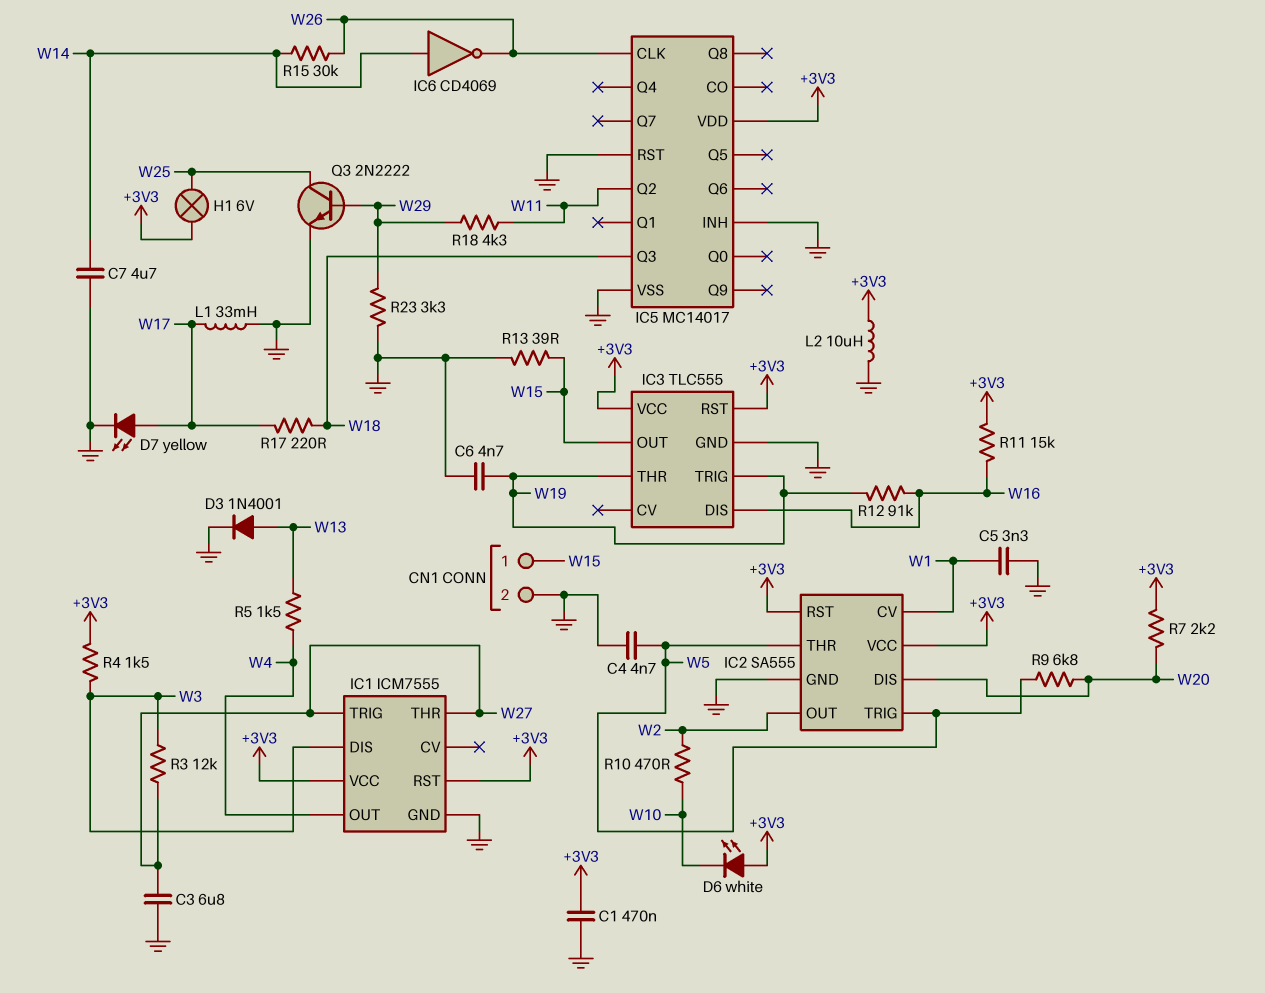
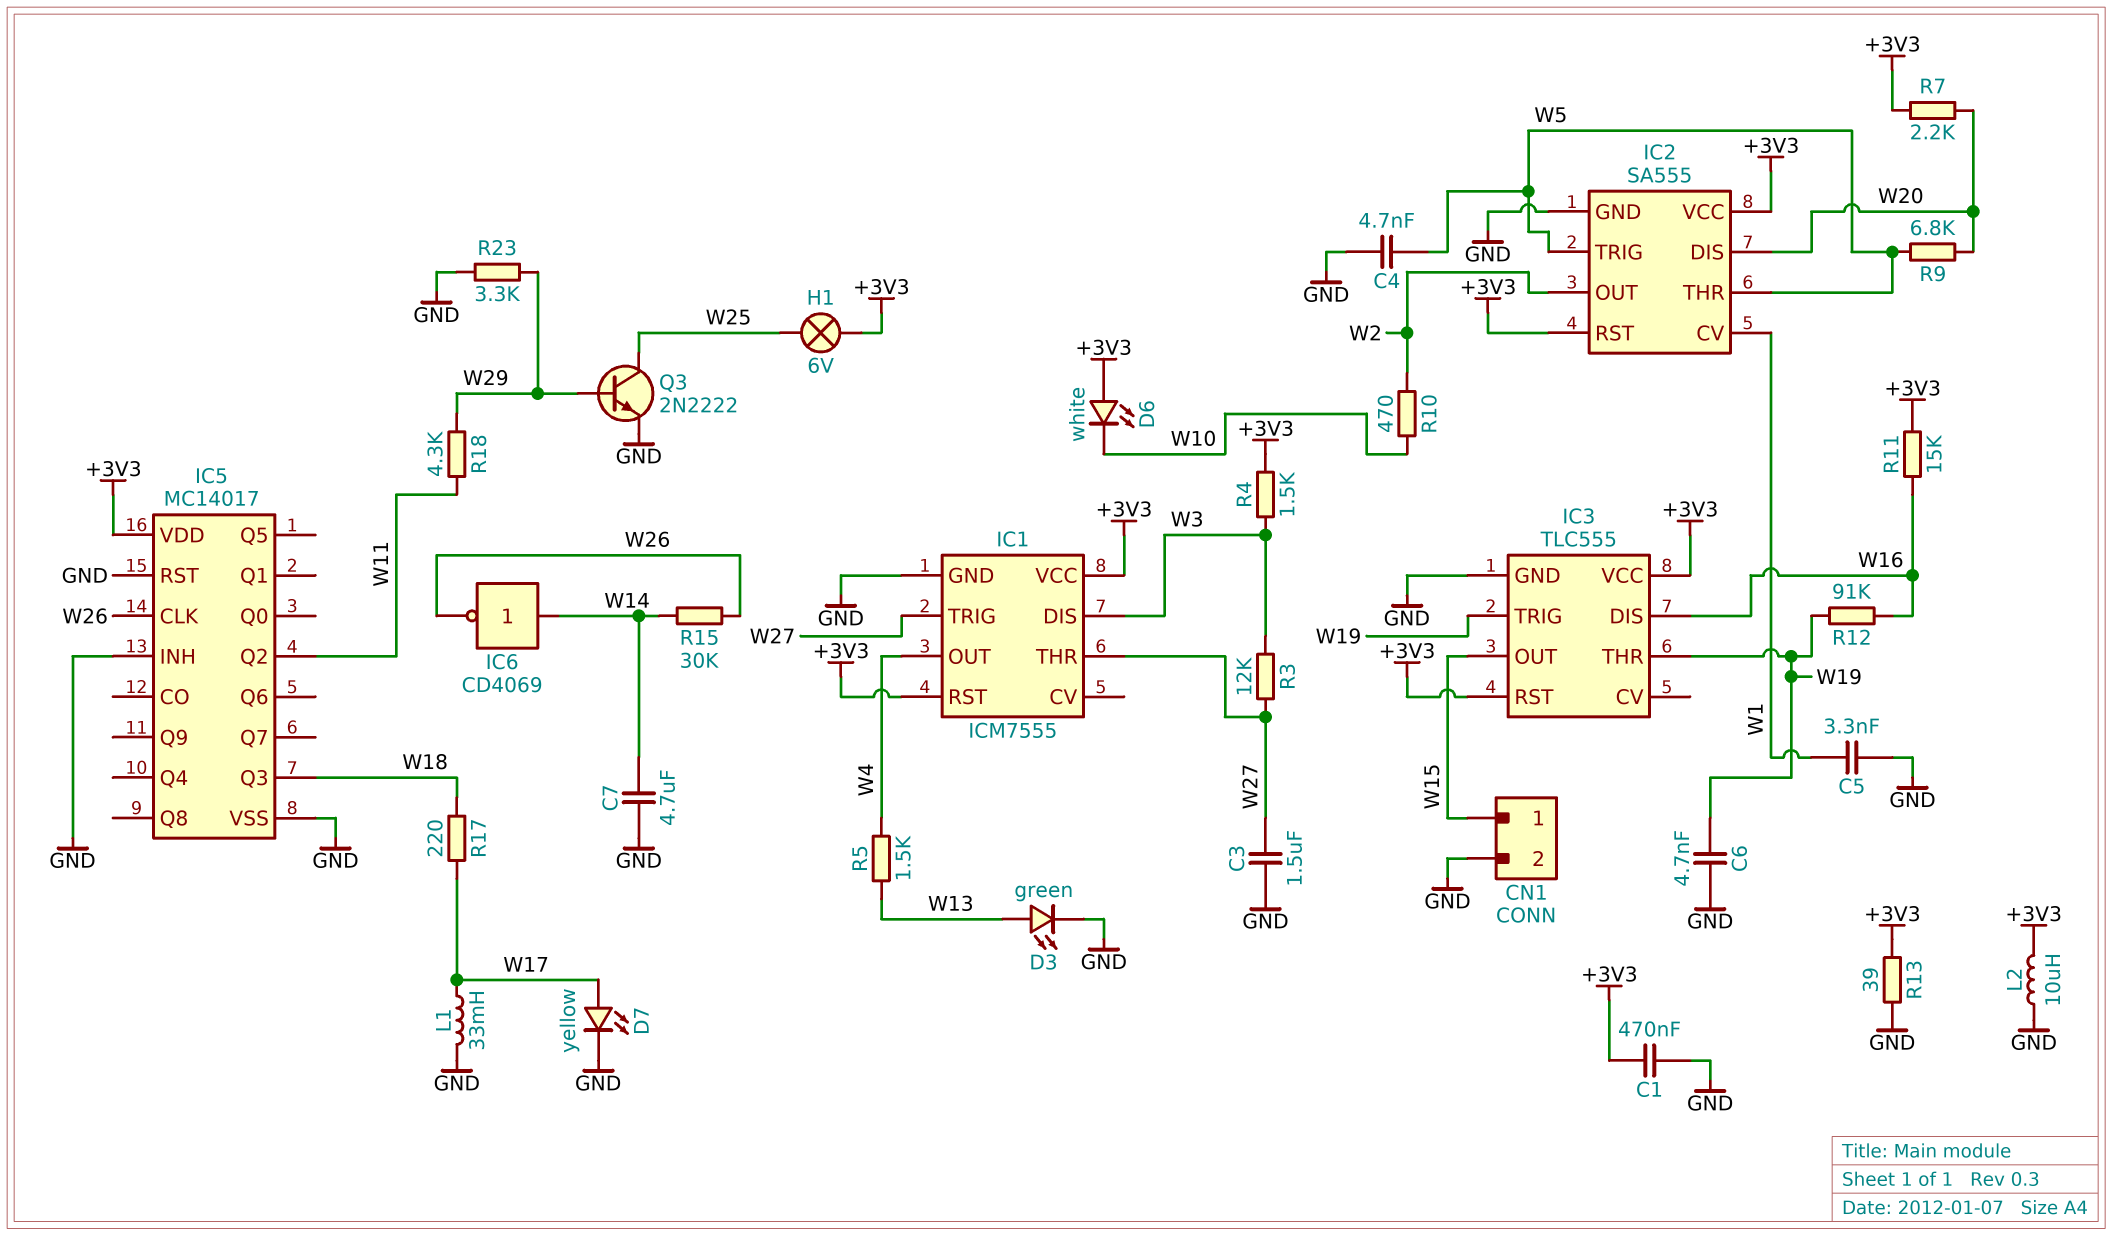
C3: 6.8uF (GND, W27) -> 1.5uF (GND, W27)
D3: diode 1N4001 (A W13, K GND) -> LED green (A W13, K GND)
R13: 39 (GND, W15) -> 39 (+3V3, GND)

